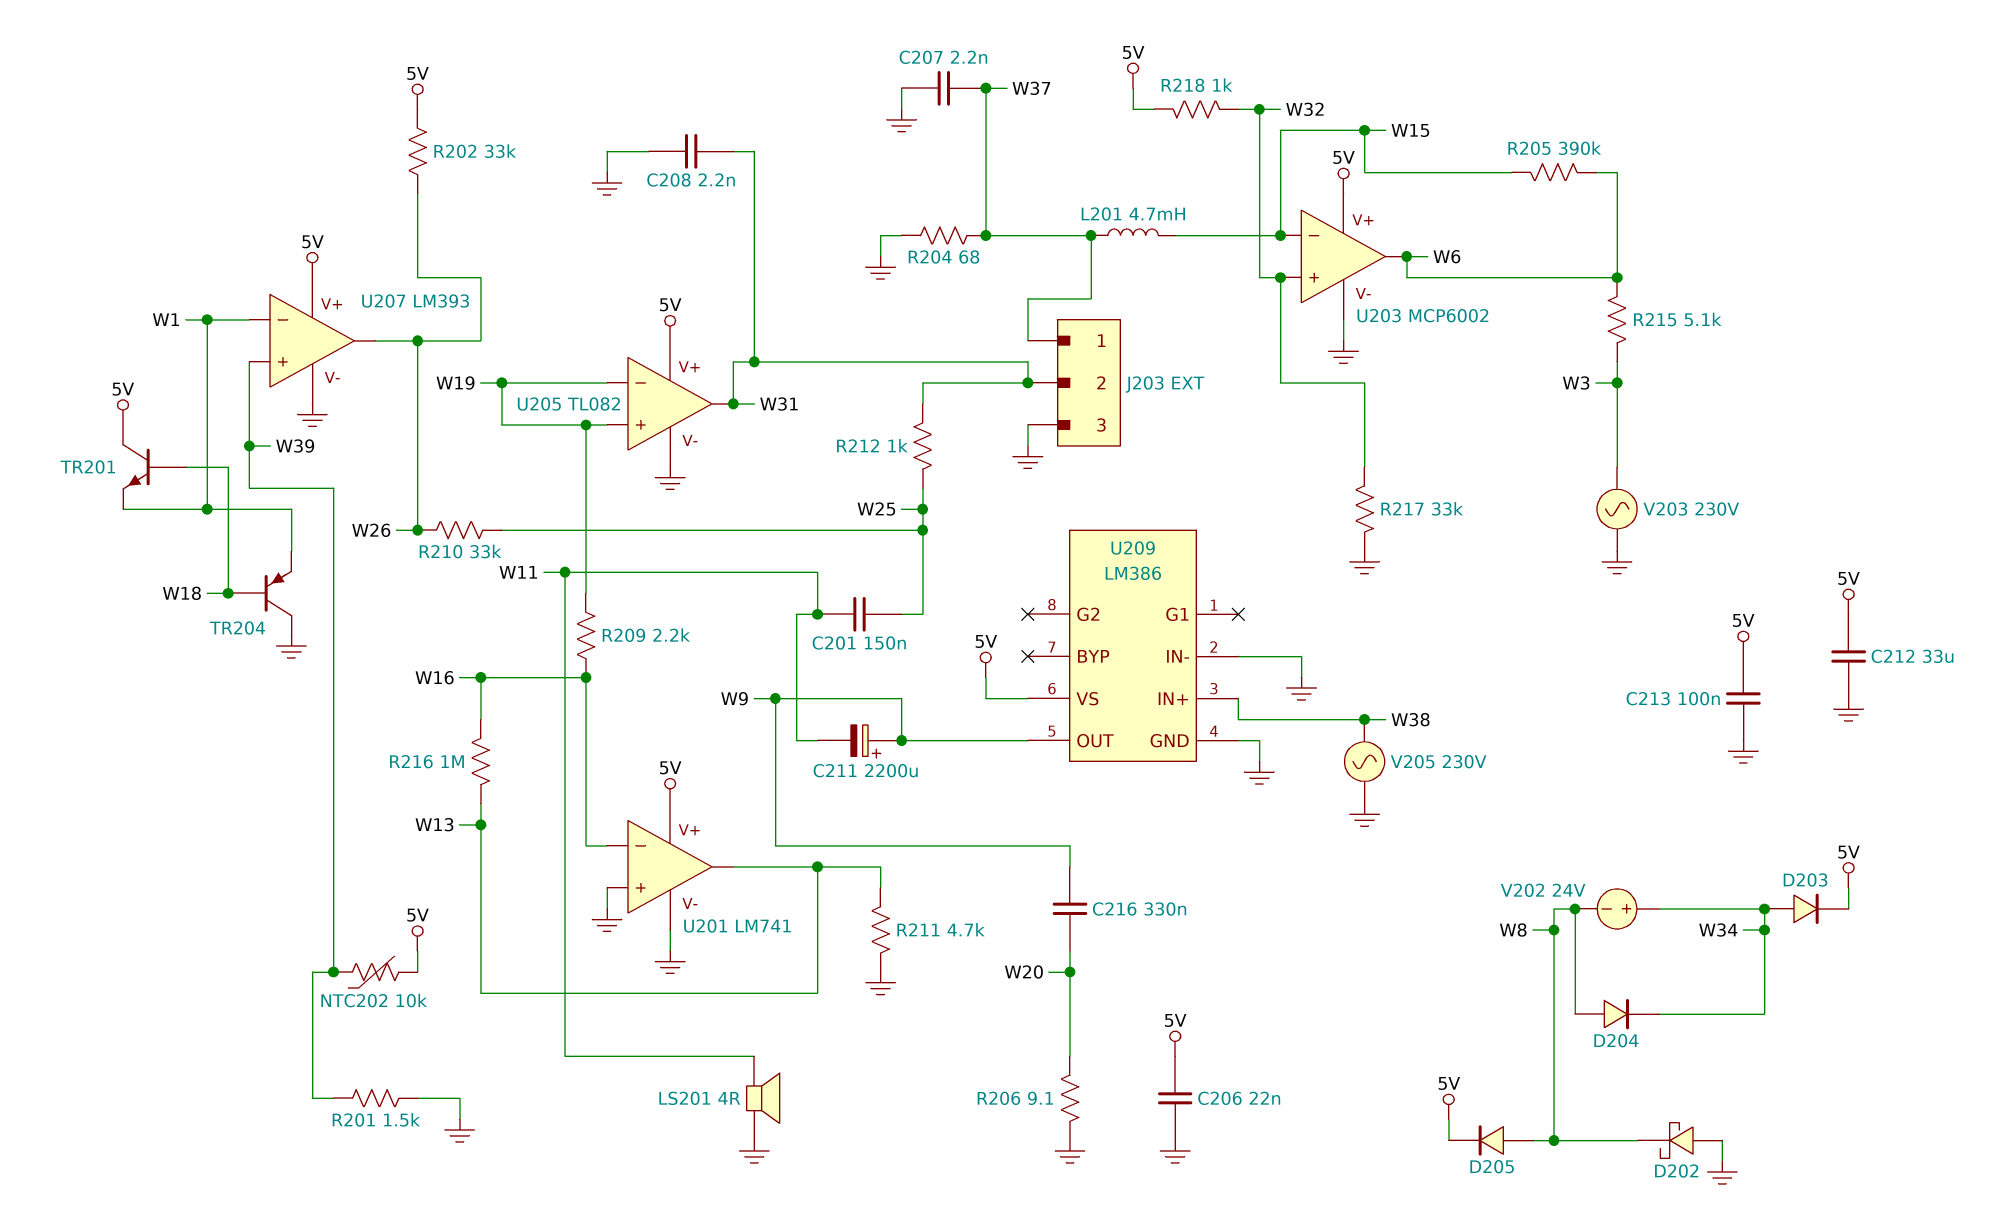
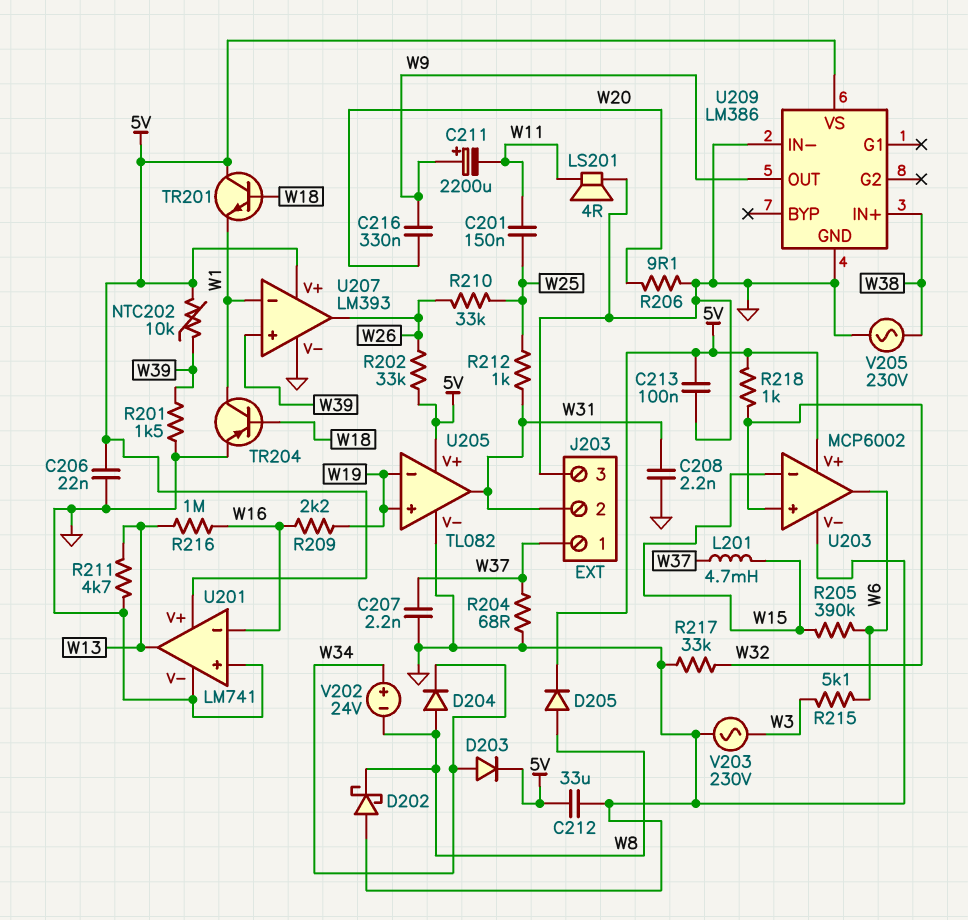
TR204: PNP (B W18, C GND, E W1) -> PNP (B W18, C W1, E GND)

